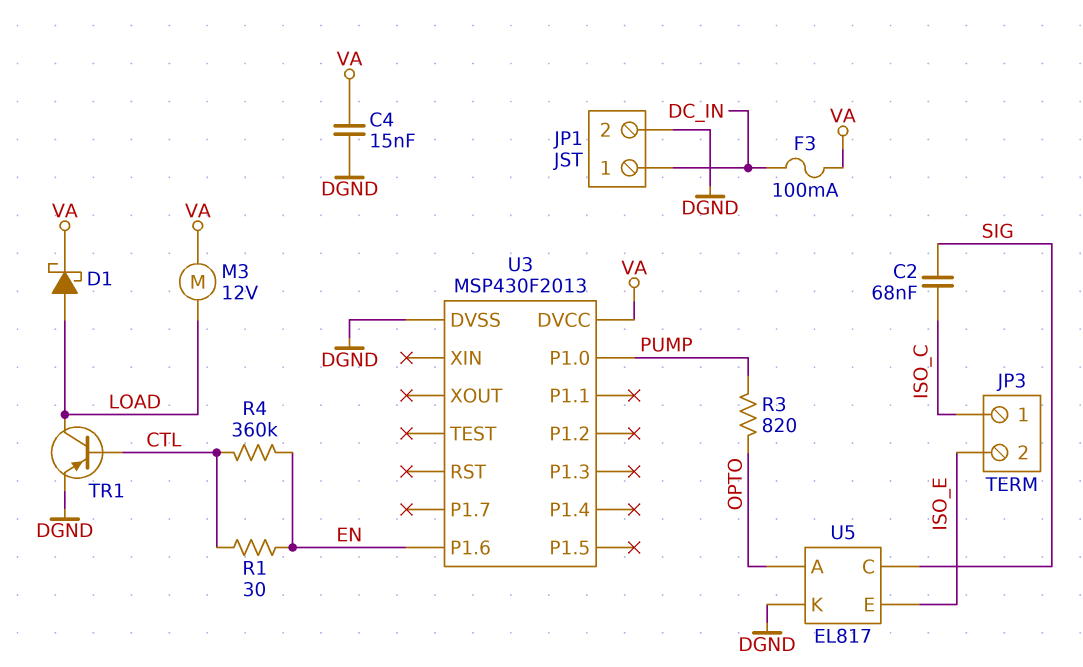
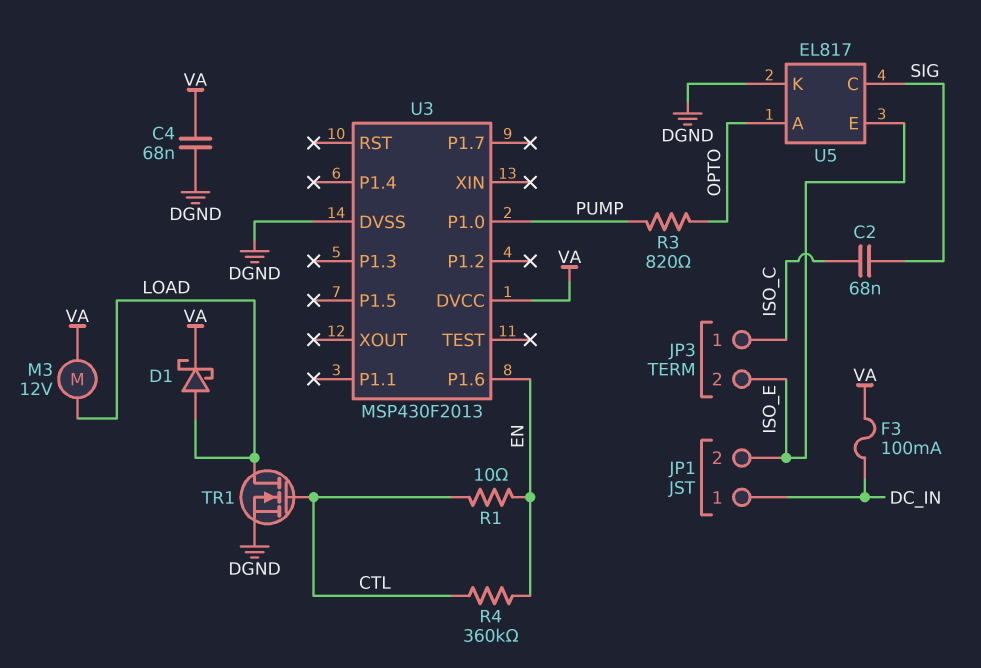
C4: 15nF (DGND, VA) -> 68nF (DGND, VA)
JP1 pin 2: DGND -> ISO_E
R1: 30 (CTL, EN) -> 10 (CTL, EN)
TR1: PNP (B CTL, C LOAD, E DGND) -> NMOS (G CTL, D LOAD, S DGND)

